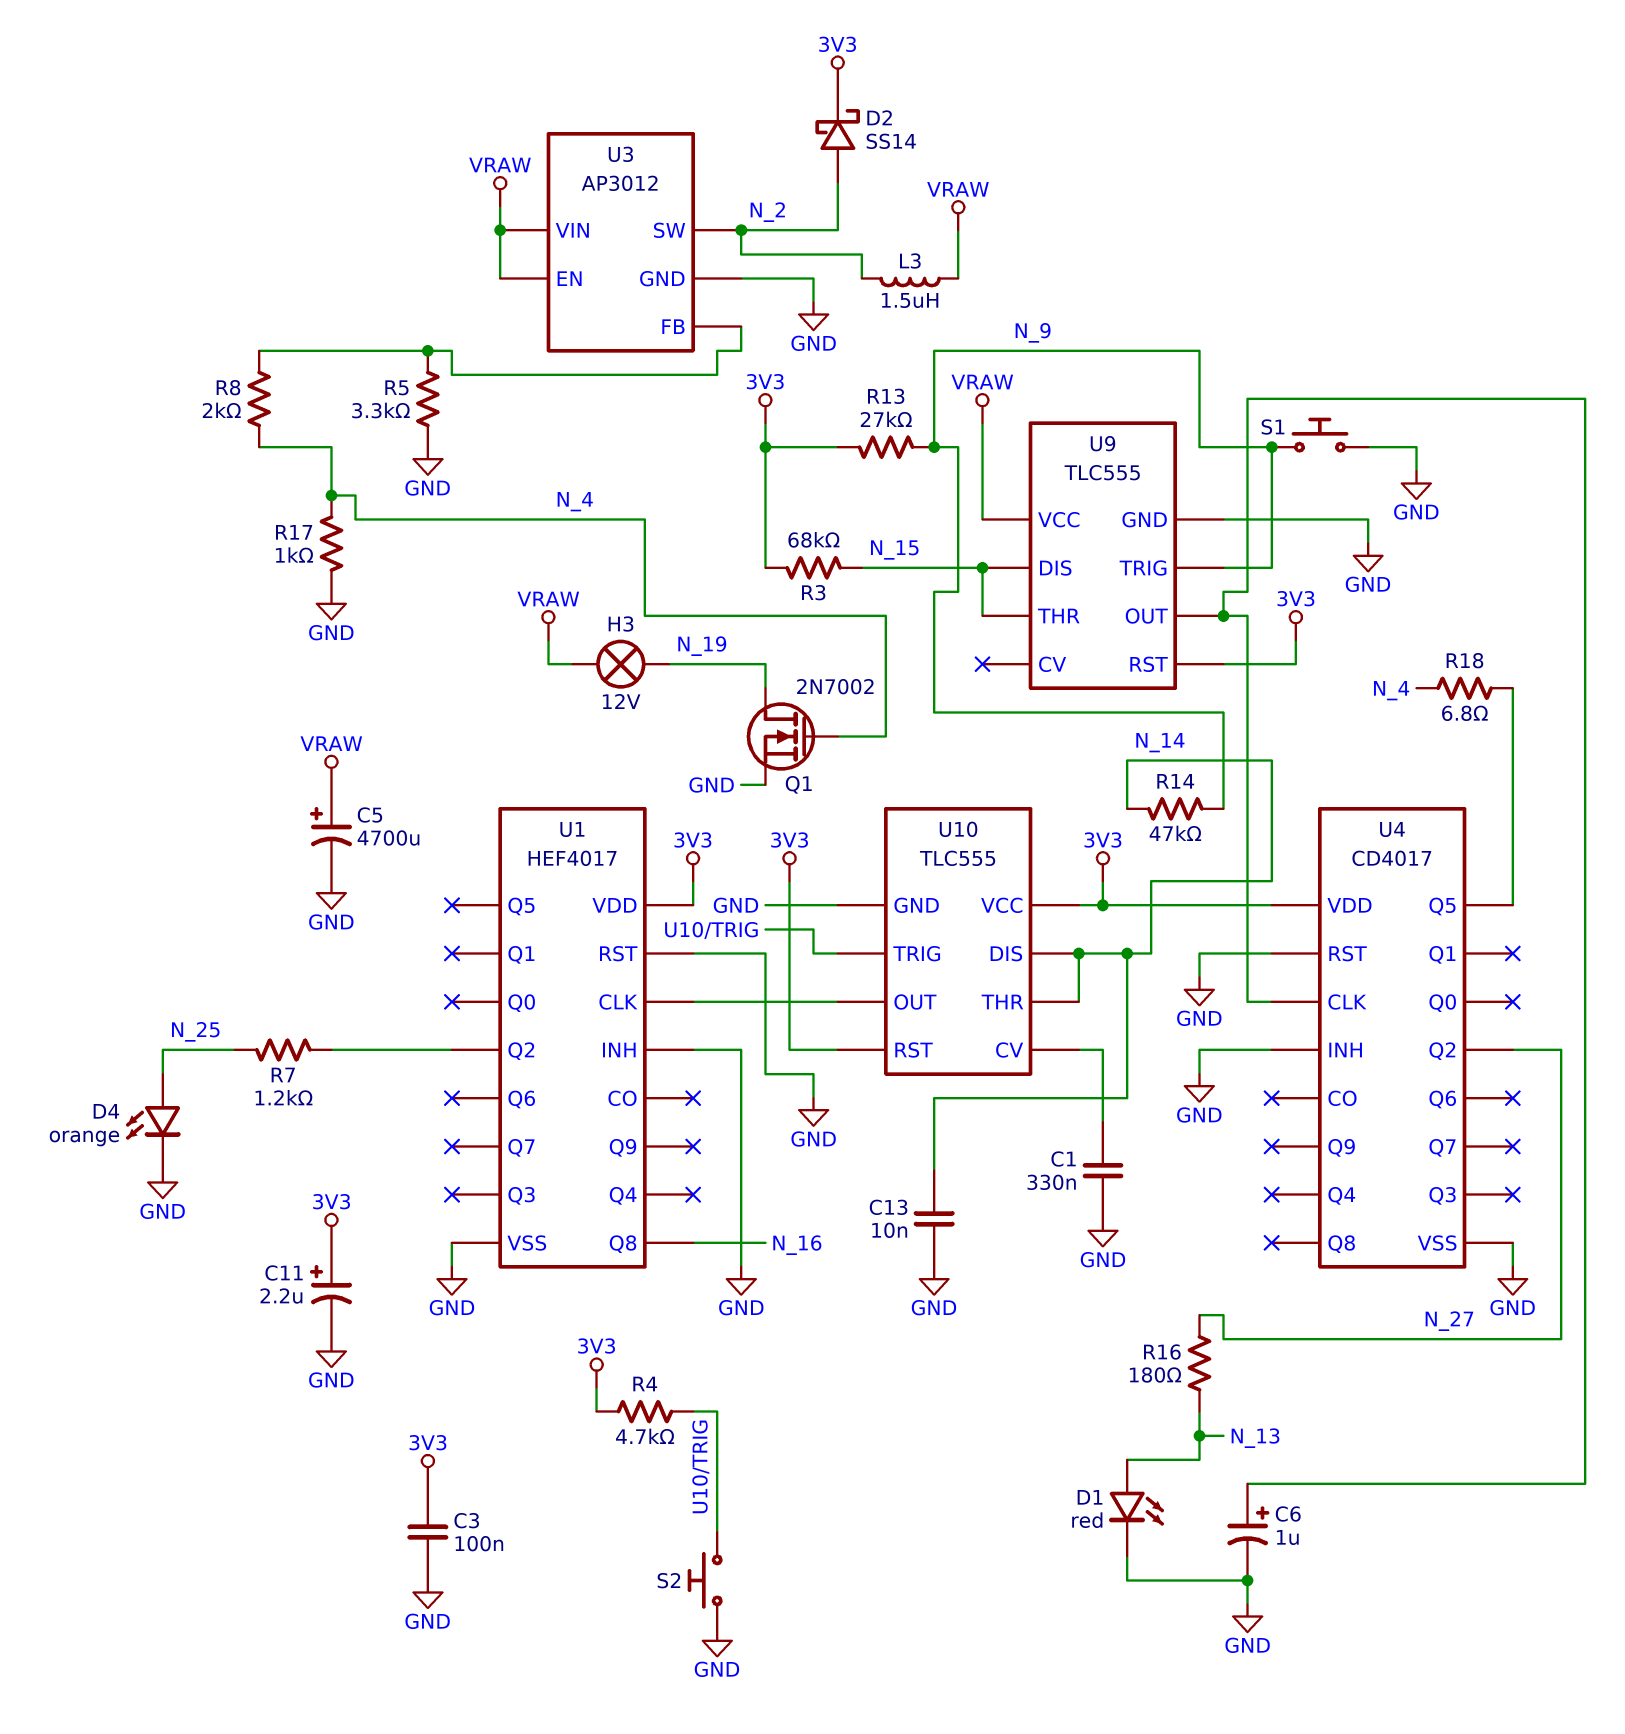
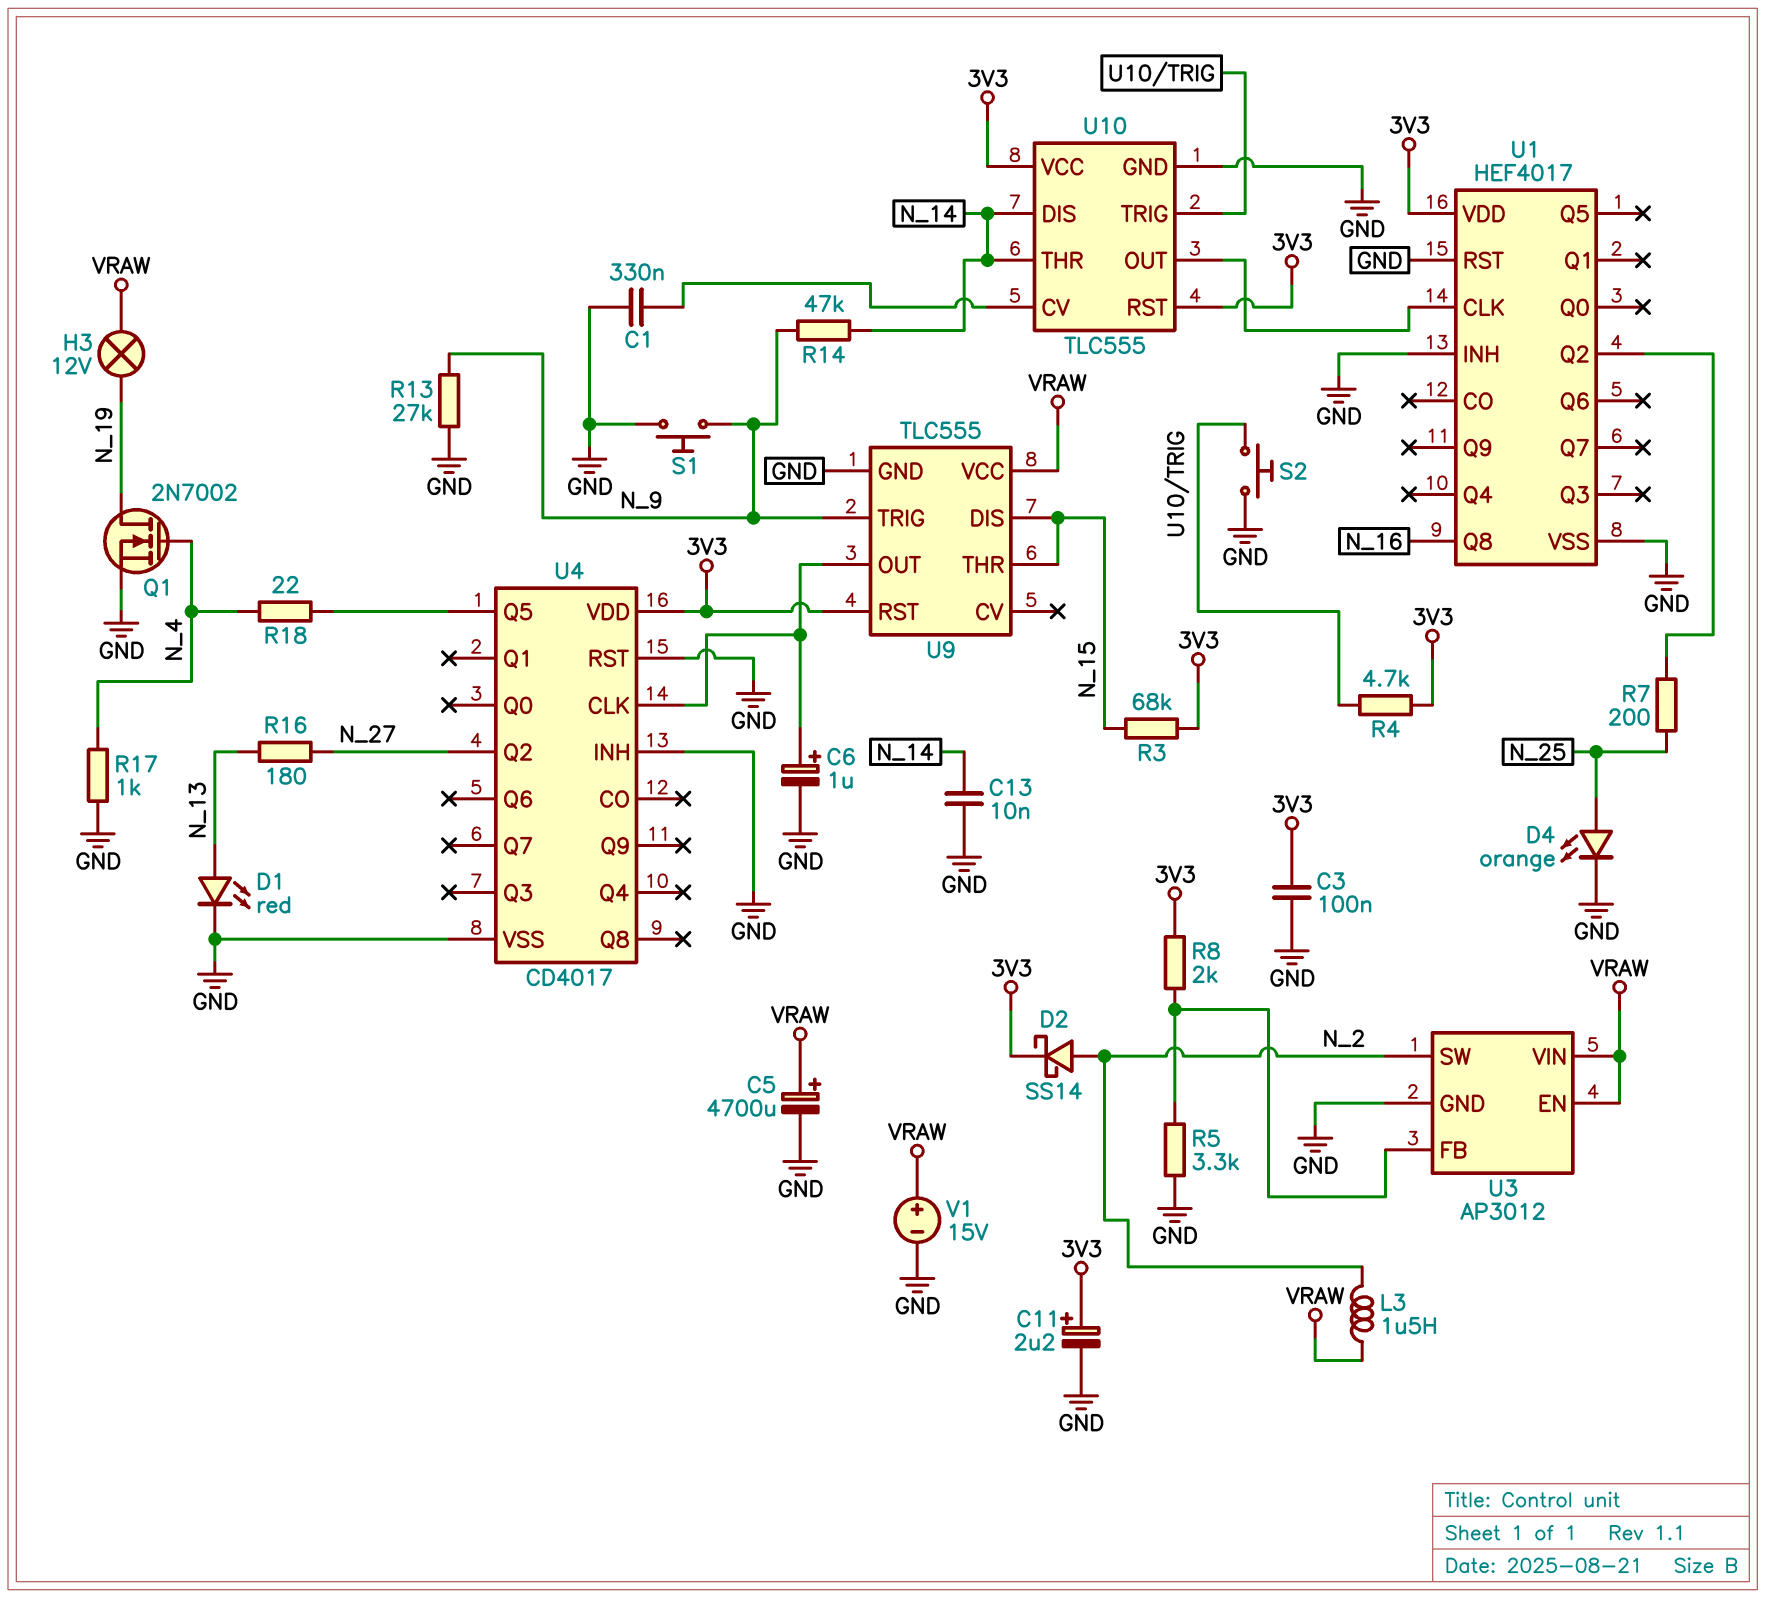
R7: 1.2k (N_25, U1/Q2) -> 200 (N_25, U1/Q2)
R8: 2k (N_4, U3/FB) -> 2k (3V3, U3/FB)
R13: 27k (3V3, N_9) -> 27k (GND, N_9)
R18: 6.8 (N_4, U4/Q5) -> 22 (N_4, U4/Q5)
V1: none -> 15V (plus VRAW, minus GND)

